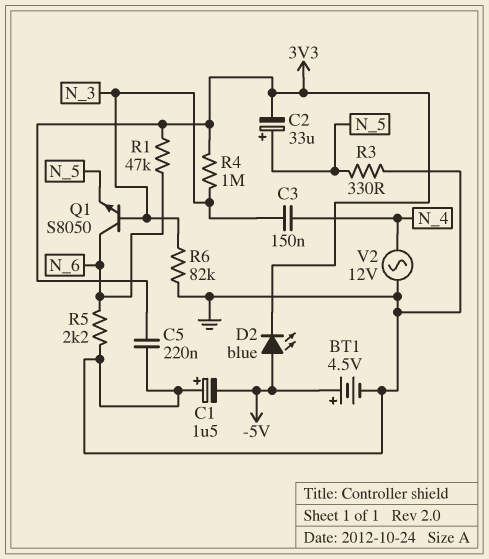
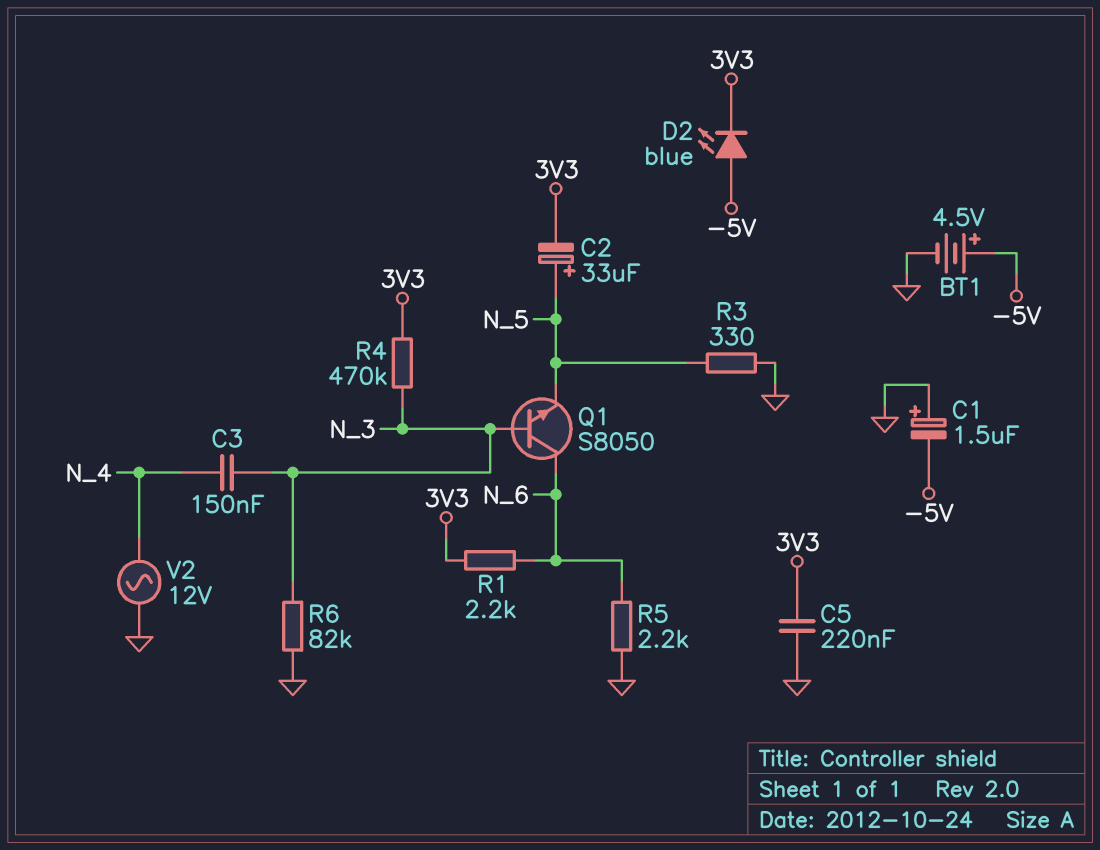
R1: 47k (3V3, N_6) -> 2.2k (3V3, N_6)
R4: 1M (3V3, N_3) -> 470k (3V3, N_3)

